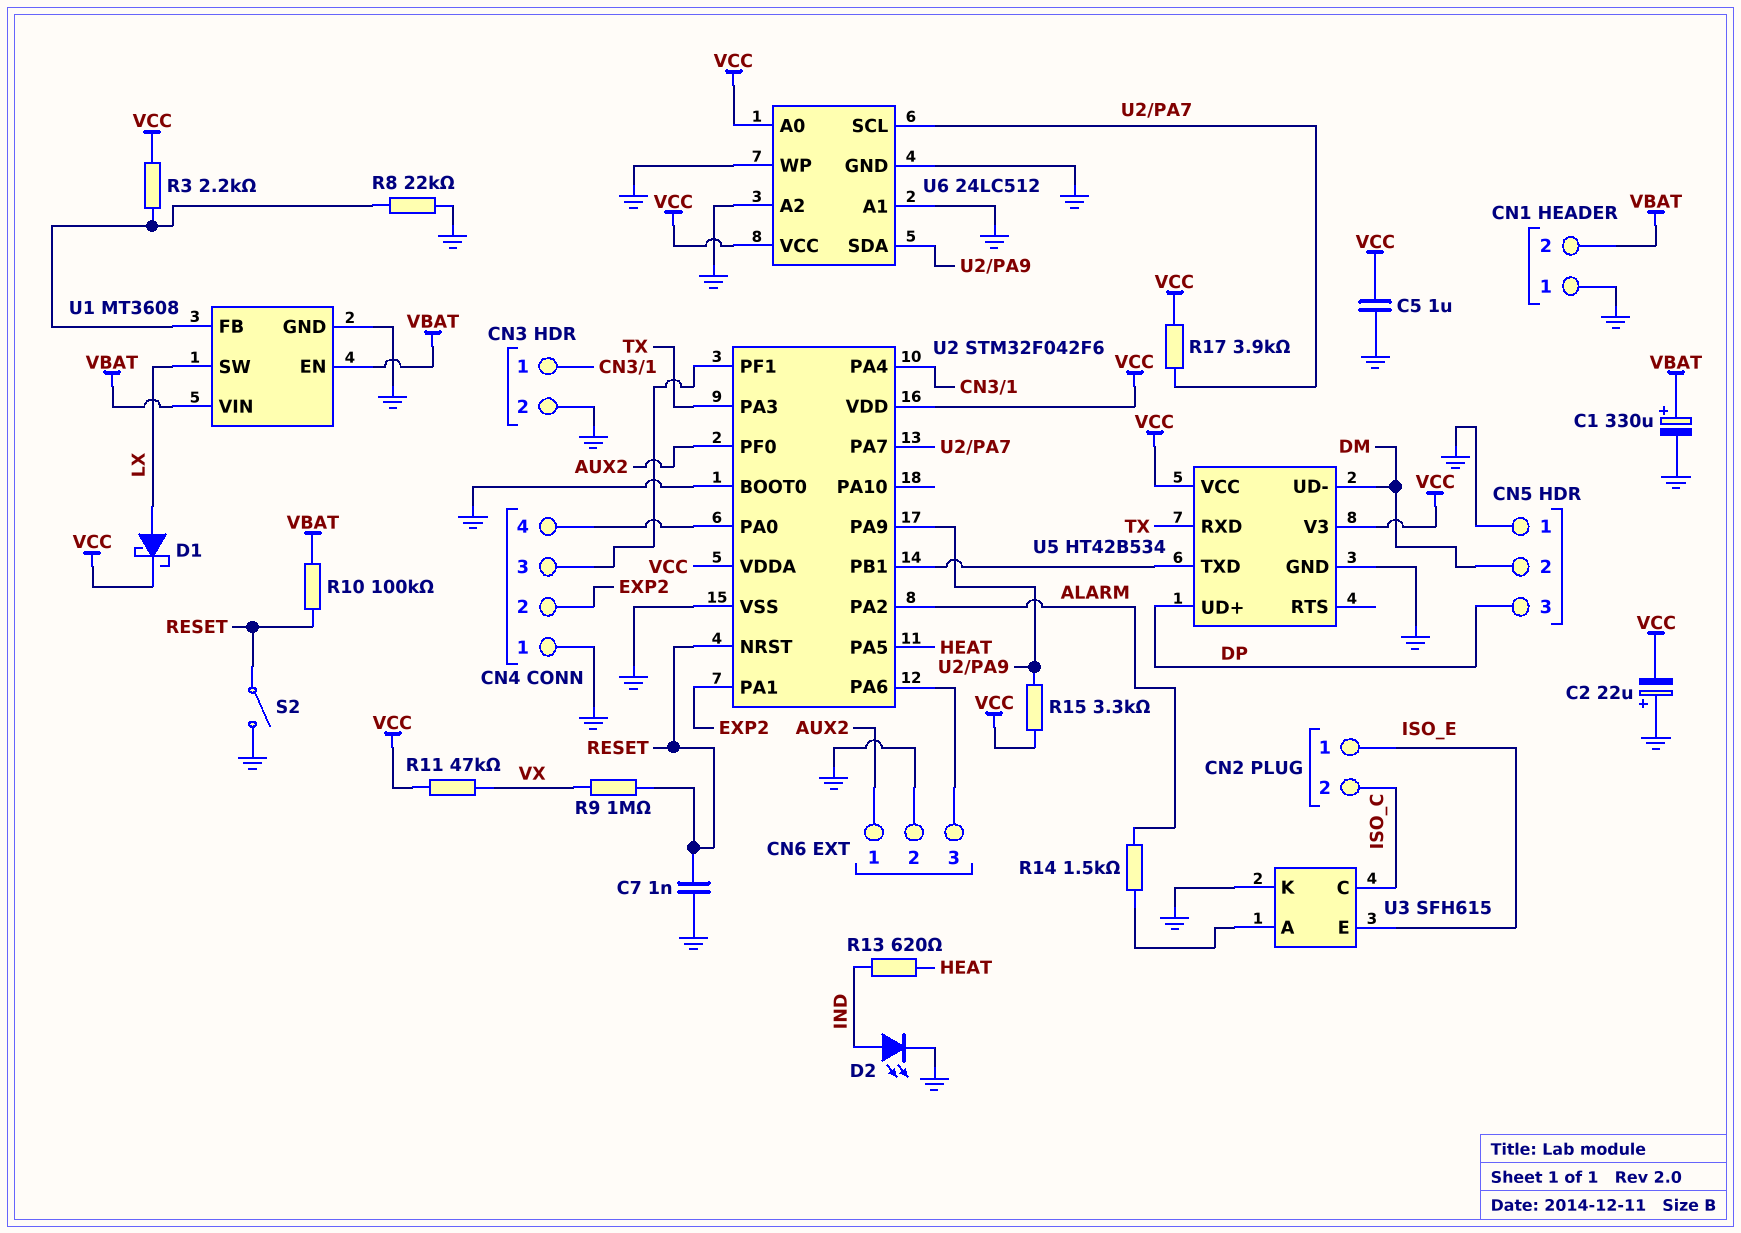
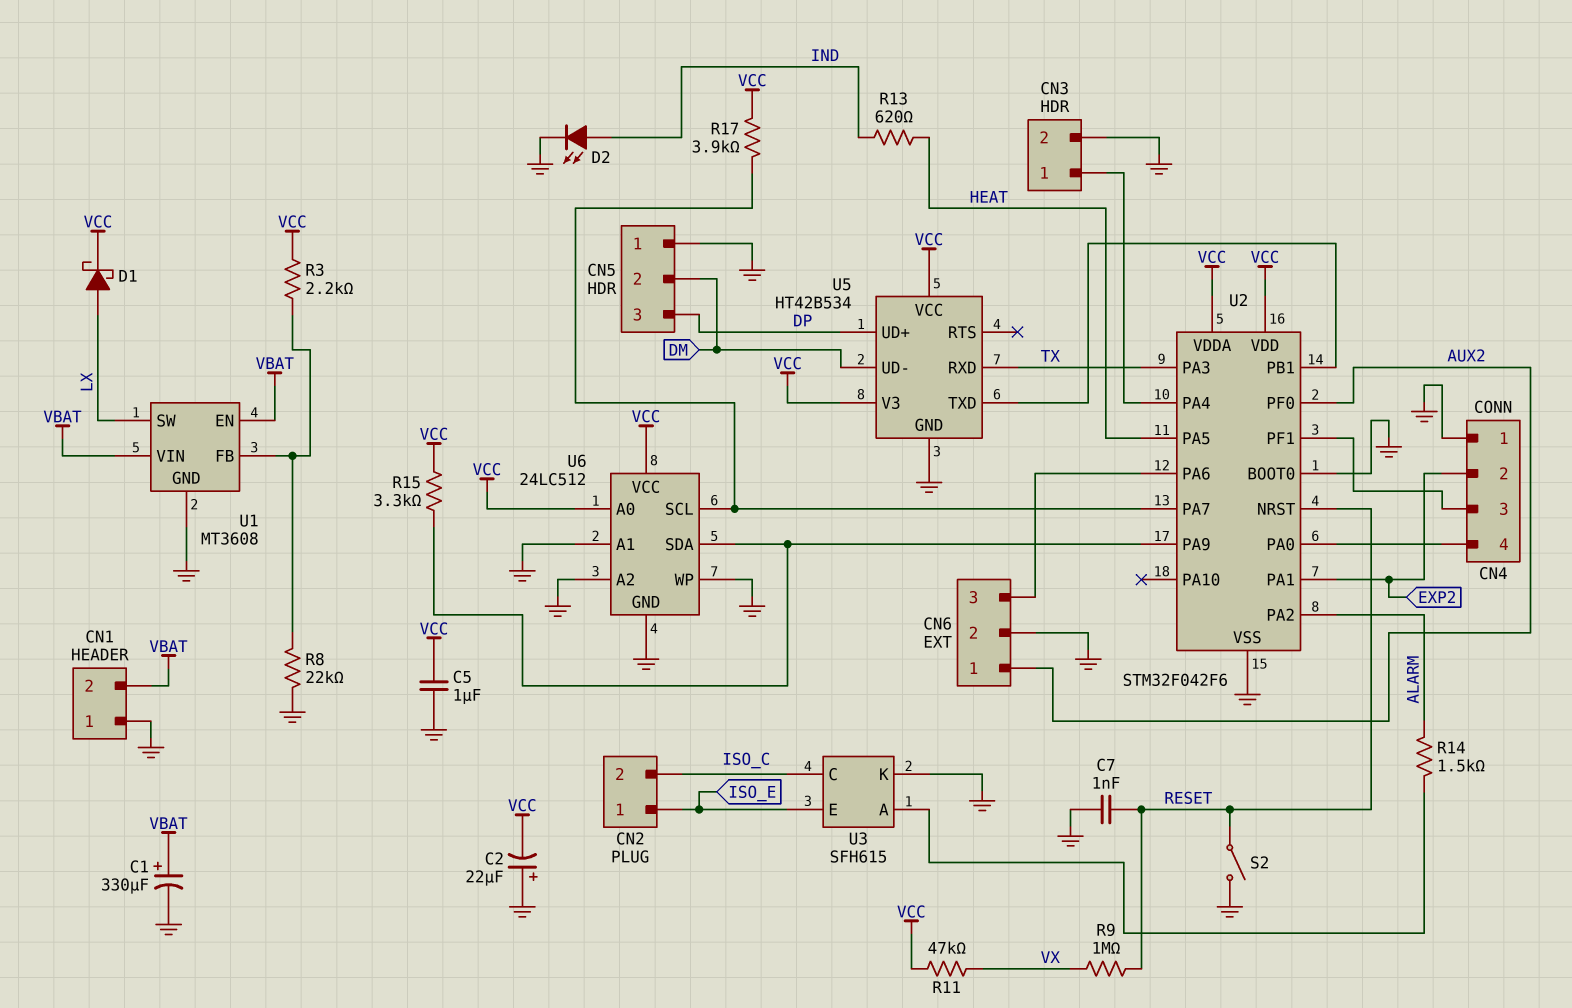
R10: 100k (RESET, VBAT) -> none

